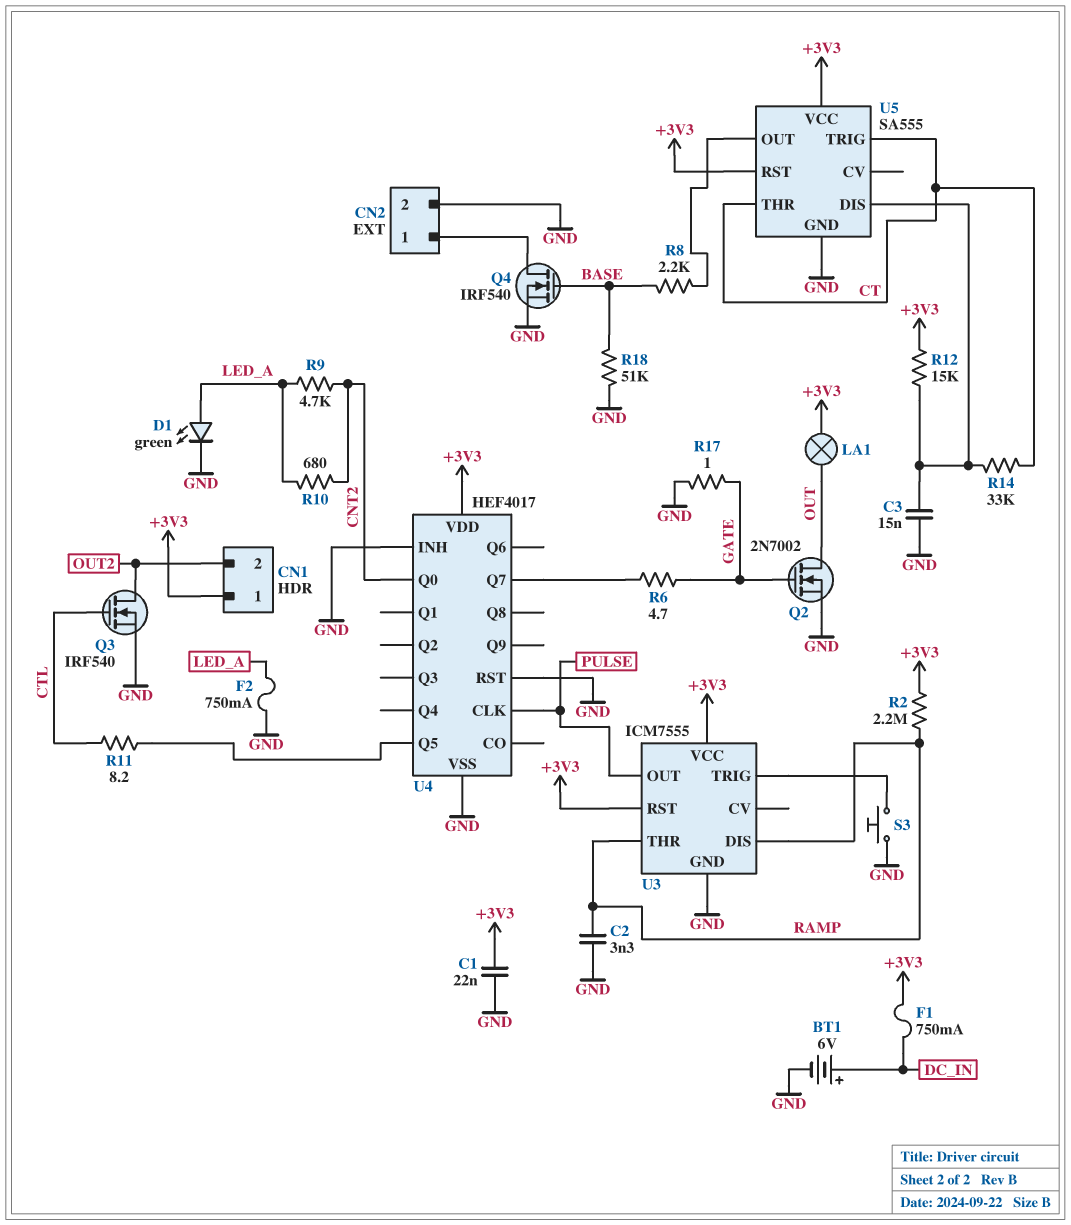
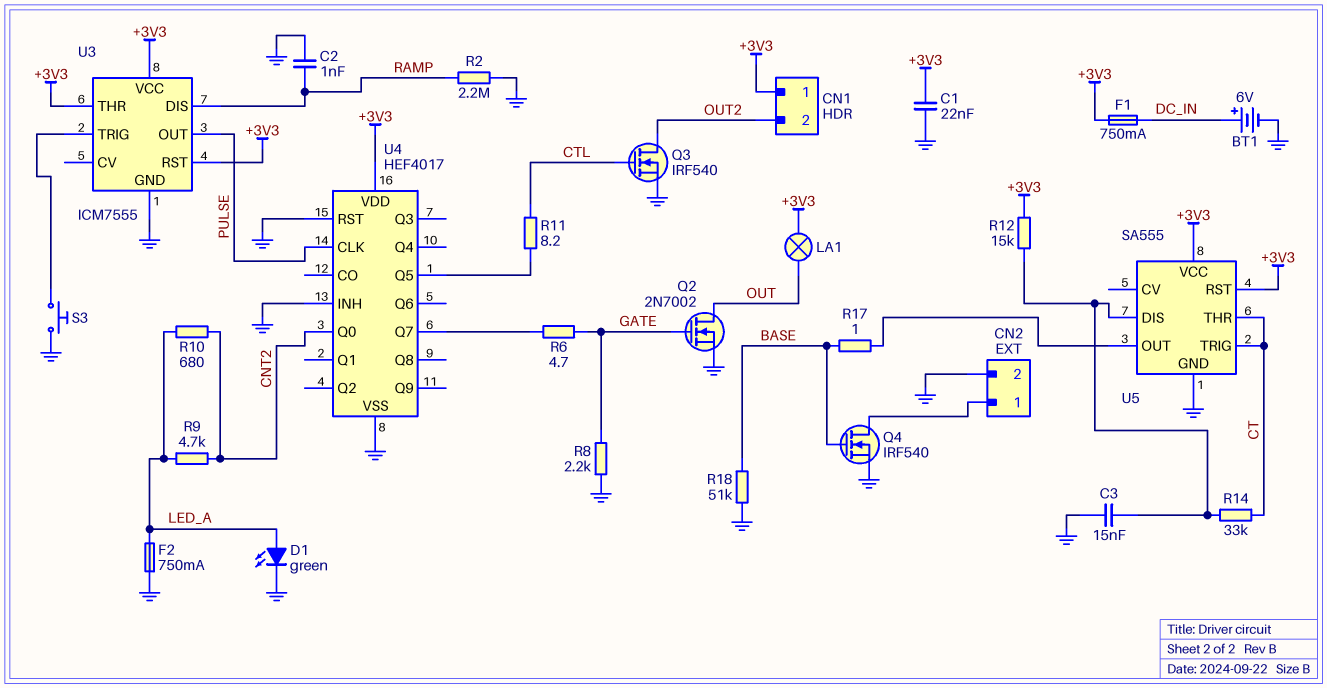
C2: 3.3nF (GND, RAMP) -> 1nF (GND, RAMP)
R2: 2.2M (+3V3, RAMP) -> 2.2M (GND, RAMP)
R8: 2.2k (BASE, U5/OUT) -> 2.2k (GATE, GND)
R17: 1 (GATE, GND) -> 1 (BASE, U5/OUT)
U3 pin THR: RAMP -> +3V3

